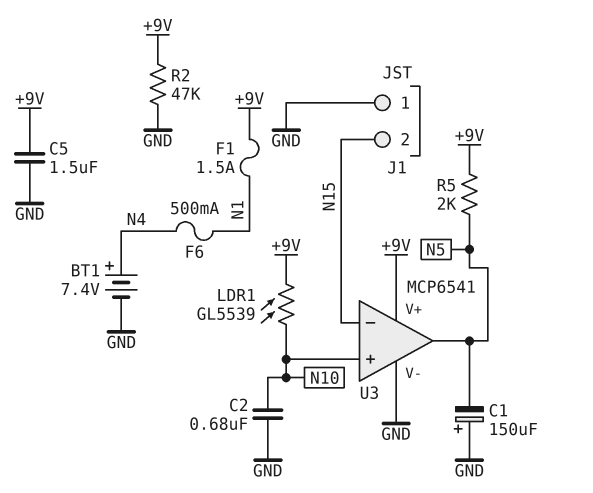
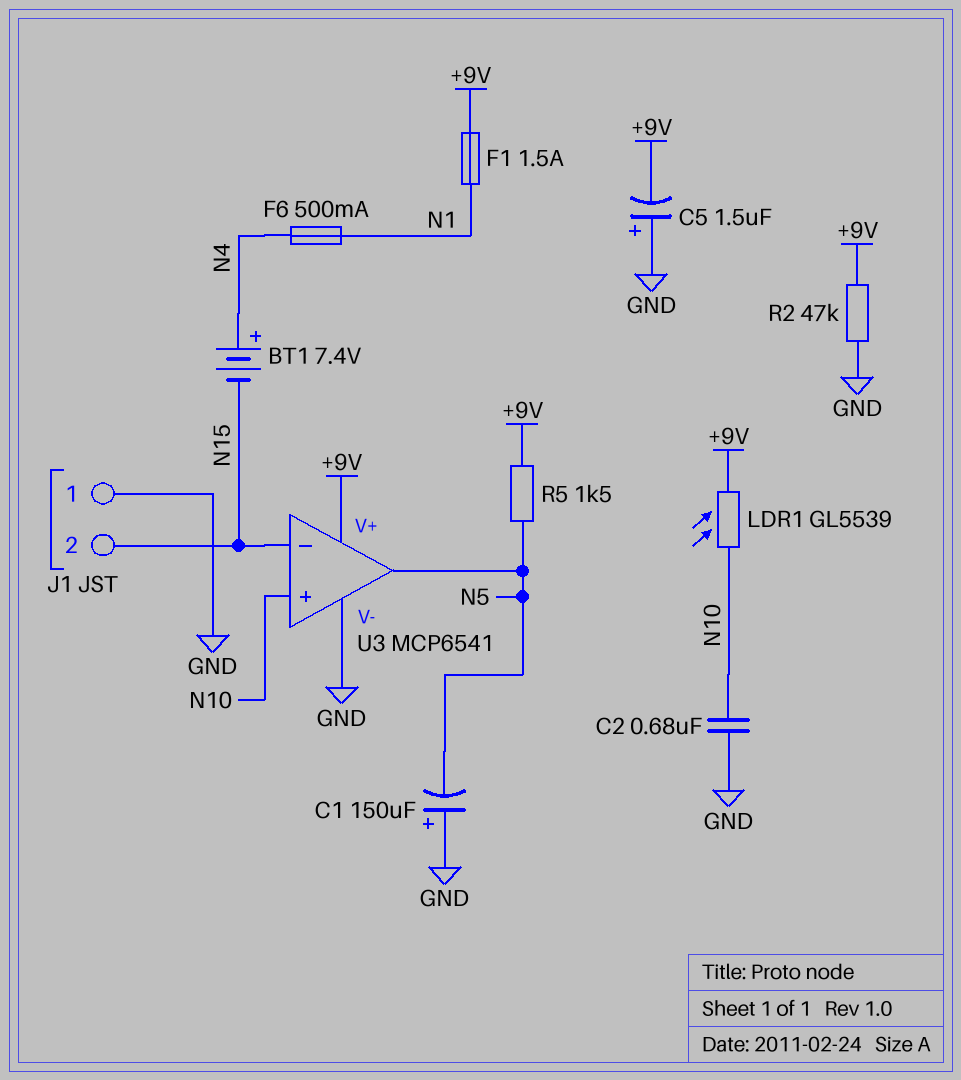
BT1: 7.4V (plus N4, minus GND) -> 7.4V (plus N4, minus N15)
C5: 1.5uF (+9V, GND) -> 1.5uF (plus GND, minus +9V)
R5: 2k (+9V, N5) -> 1.5k (+9V, N5)

